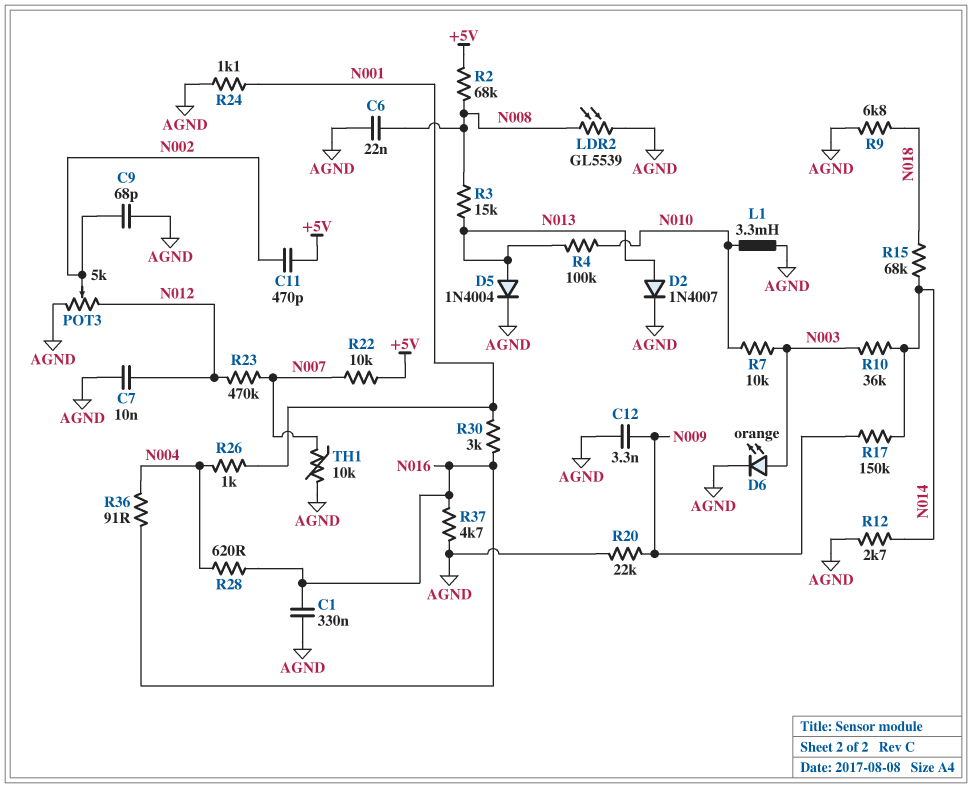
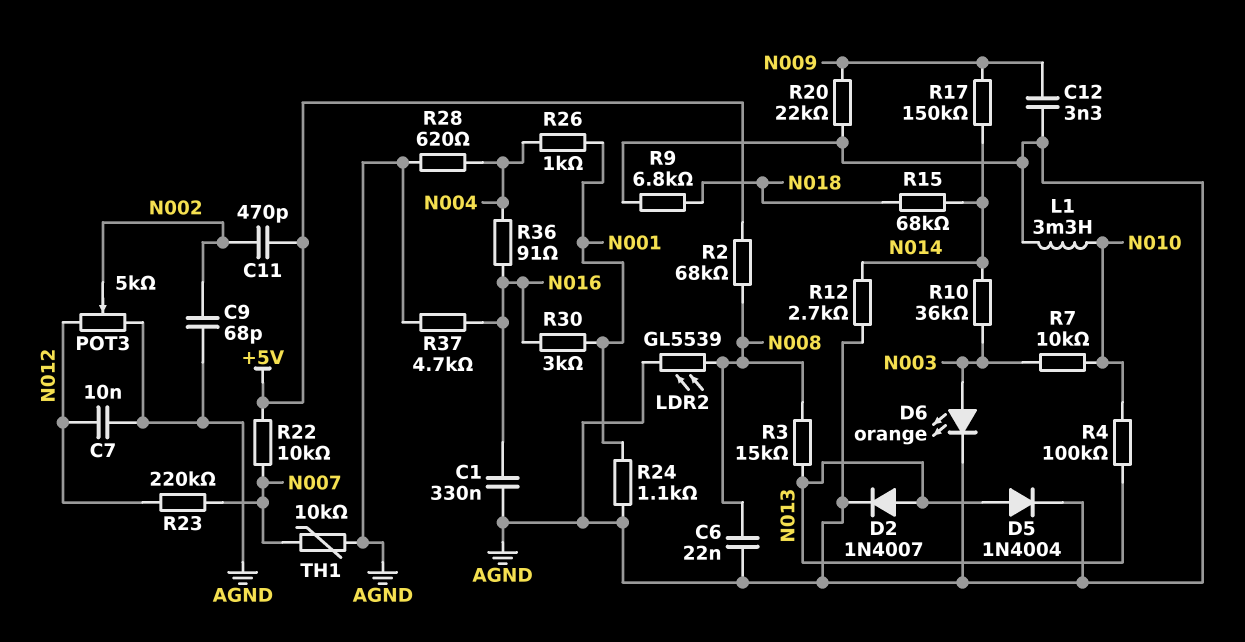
R23: 470k (N007, N012) -> 220k (N007, N012)
R28: 620 (N004, N016) -> 620 (AGND, N004)

